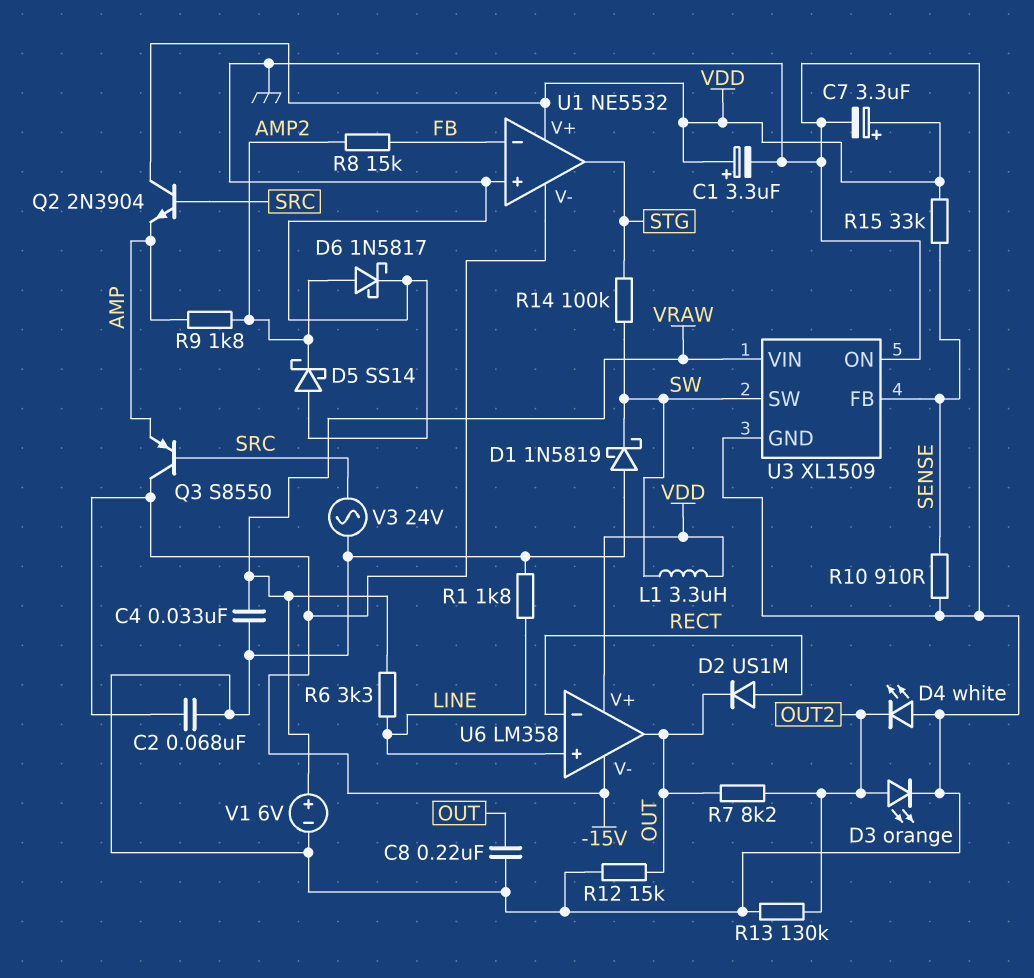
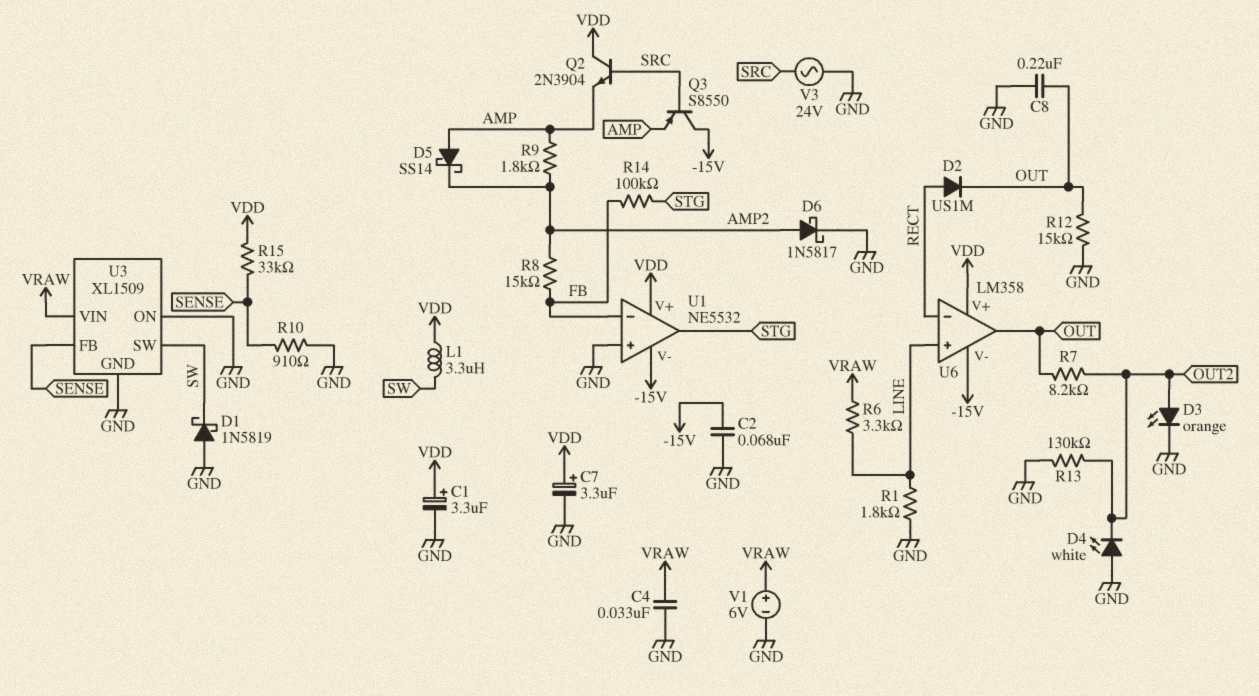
D5: schottky SS14 (A GND, K AMP2) -> schottky SS14 (A AMP, K AMP2)
R14: 100k (STG, SW) -> 100k (FB, STG)

